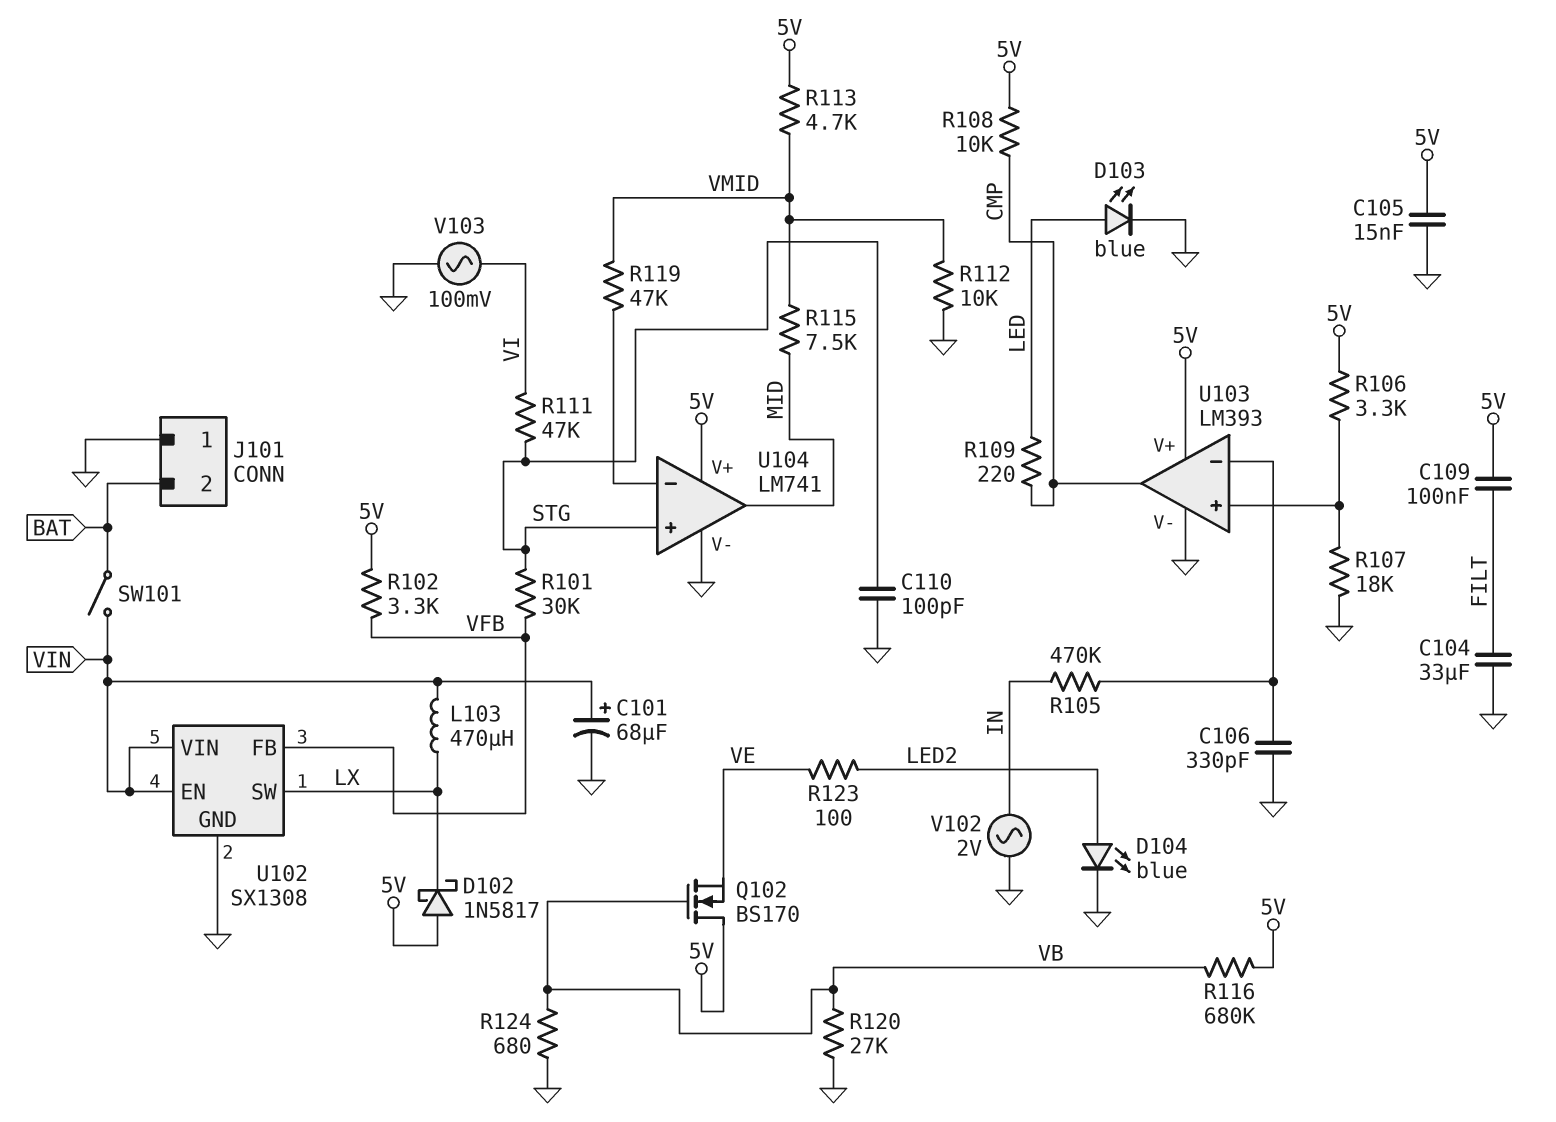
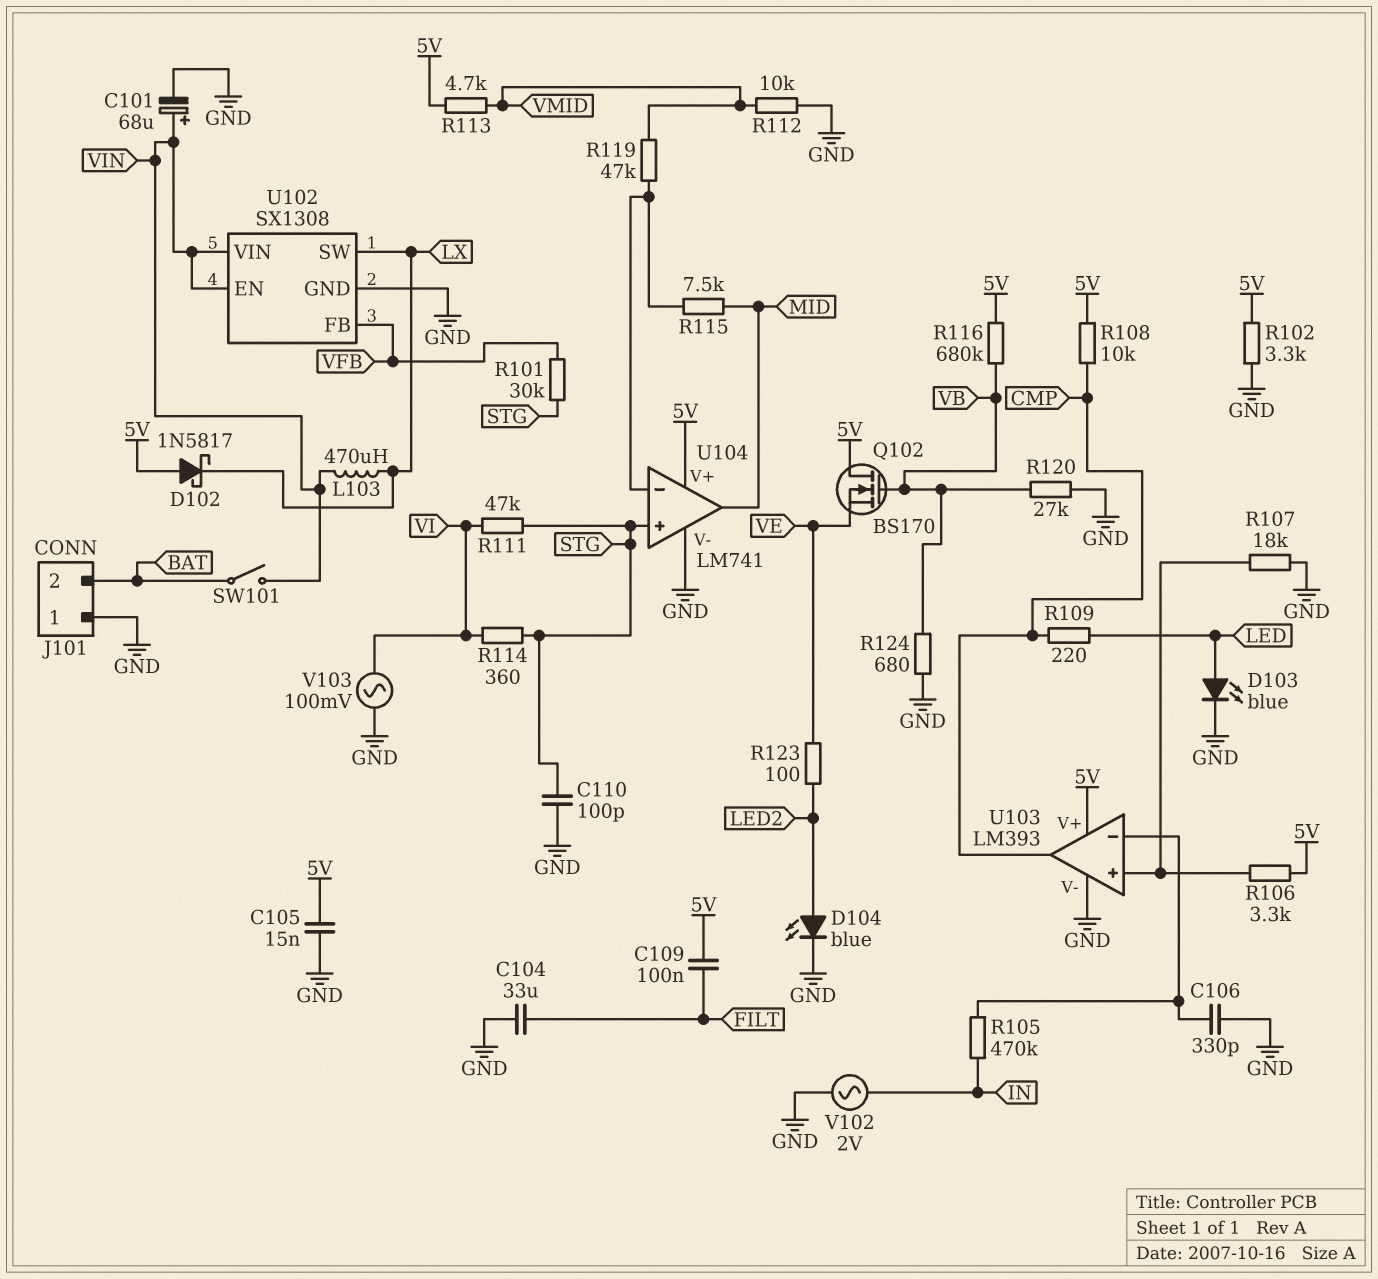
R102: 3.3k (5V, VFB) -> 3.3k (5V, GND)
R114: none -> 360 (STG, VI)
R115: 7.5k (MID, VMID) -> 7.5k (MID, U104/in-)

